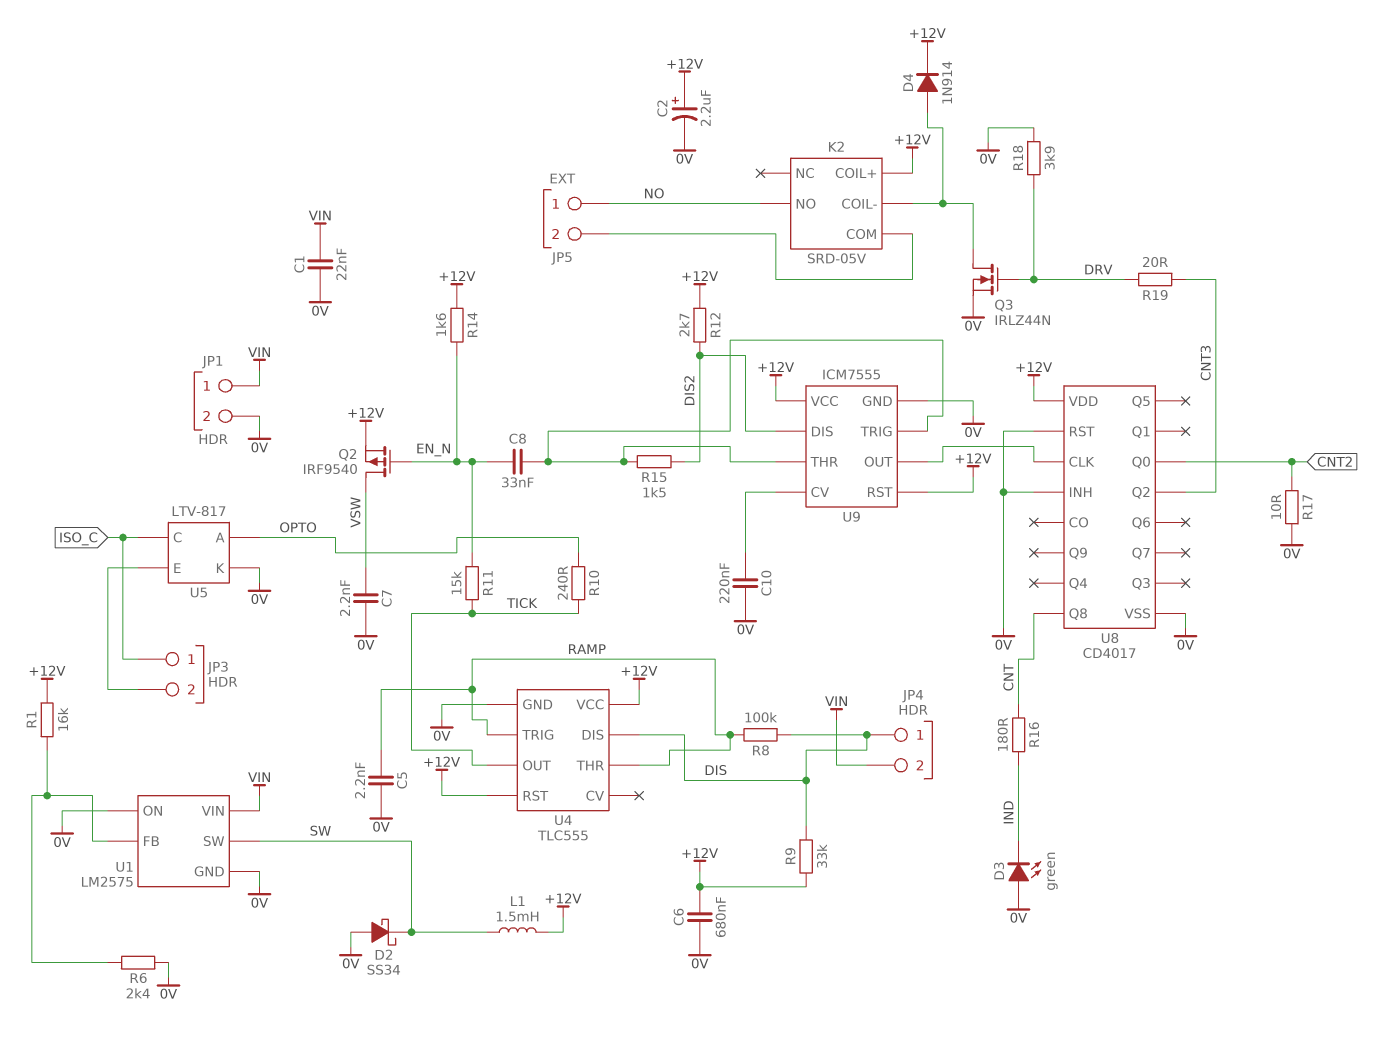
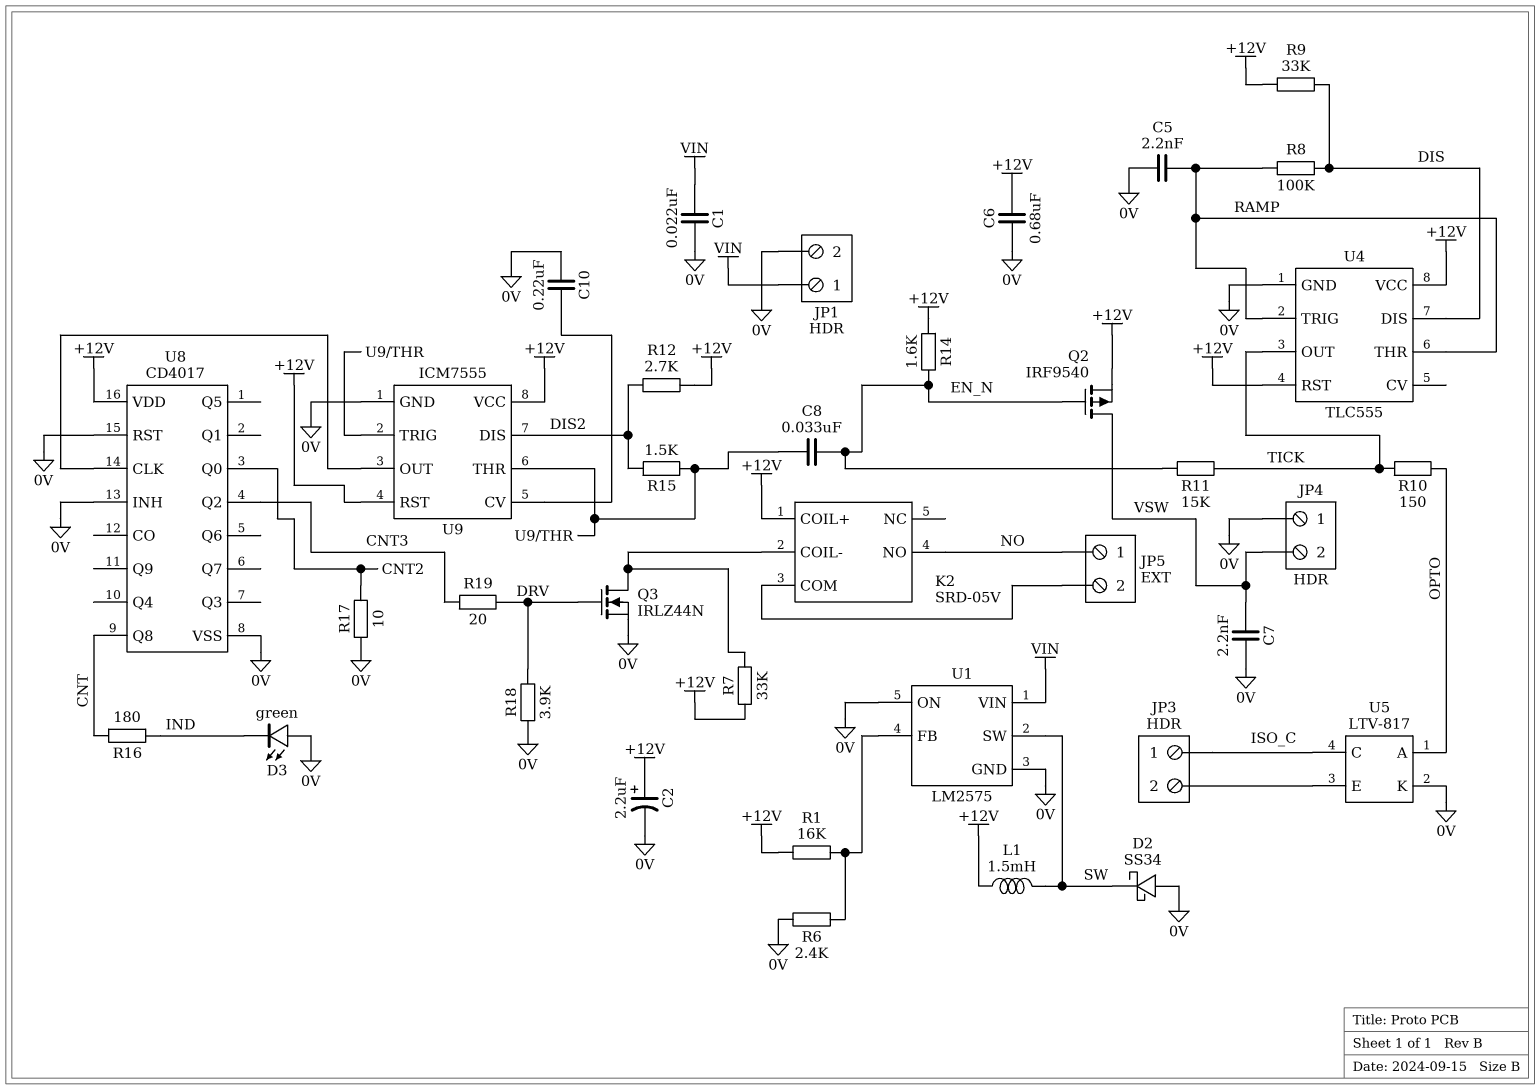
D4: diode 1N914 (A K2/COIL-, K +12V) -> none
JP4 pin 1: DIS -> 0V
JP4 pin 2: VIN -> VSW
R7: none -> 33k (+12V, K2/COIL-)
R10: 240 (OPTO, TICK) -> 150 (OPTO, TICK)

